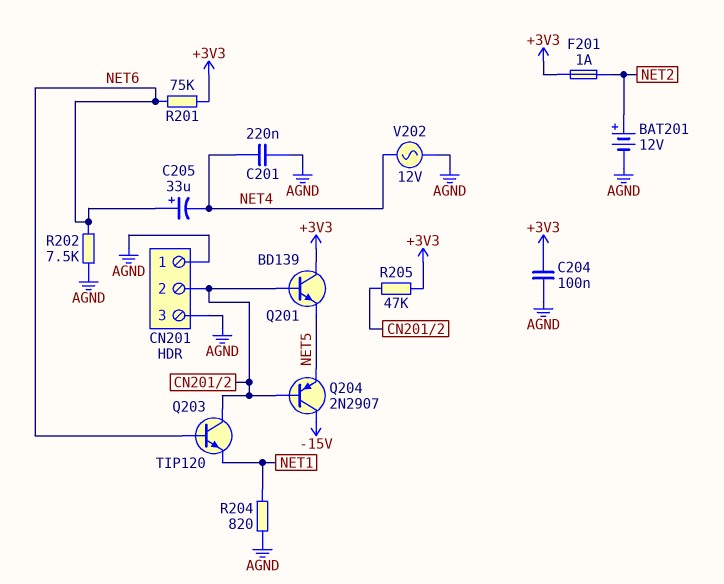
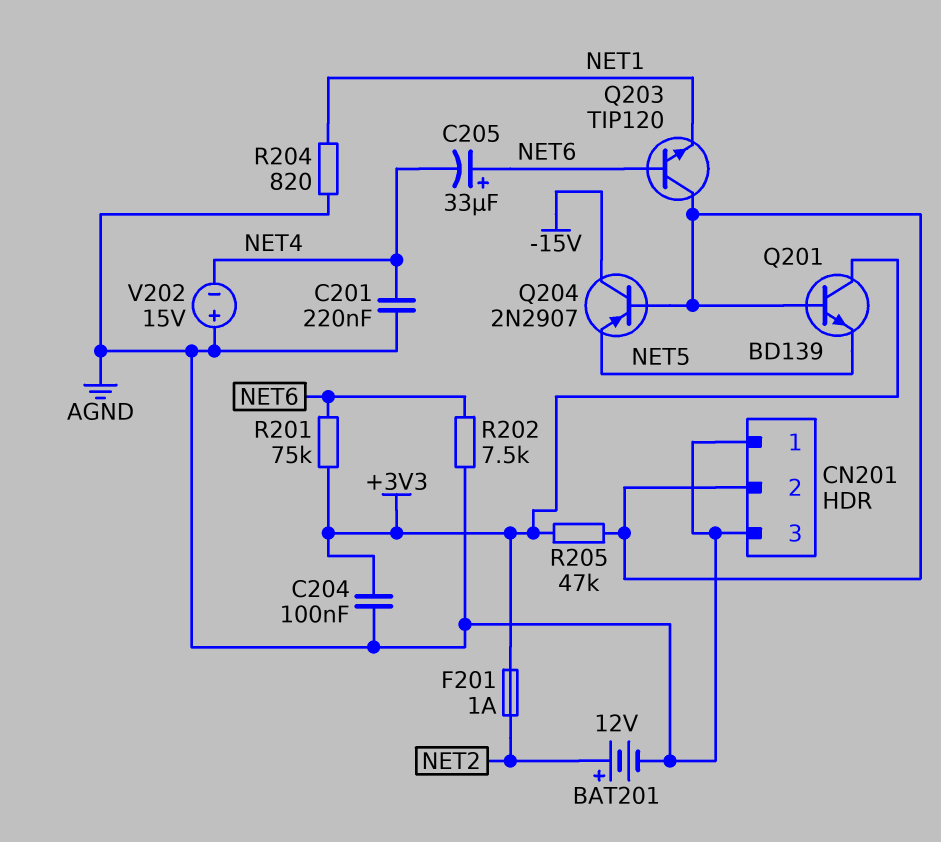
V202: AC 12V (AGND, NET4) -> 15V (plus AGND, minus NET4)

